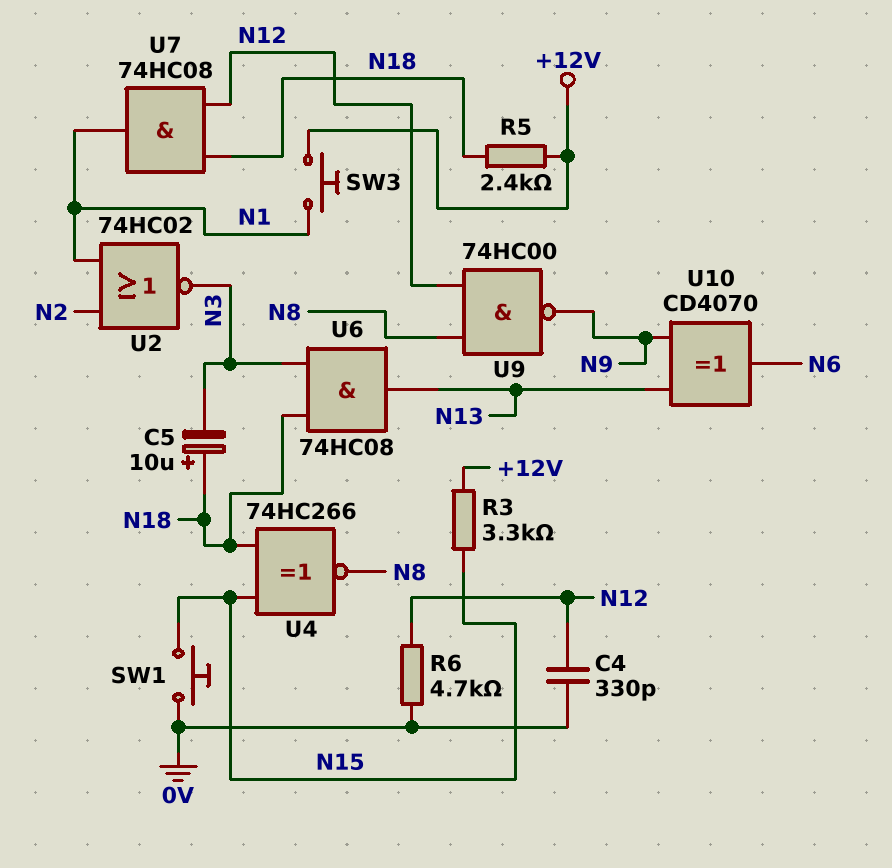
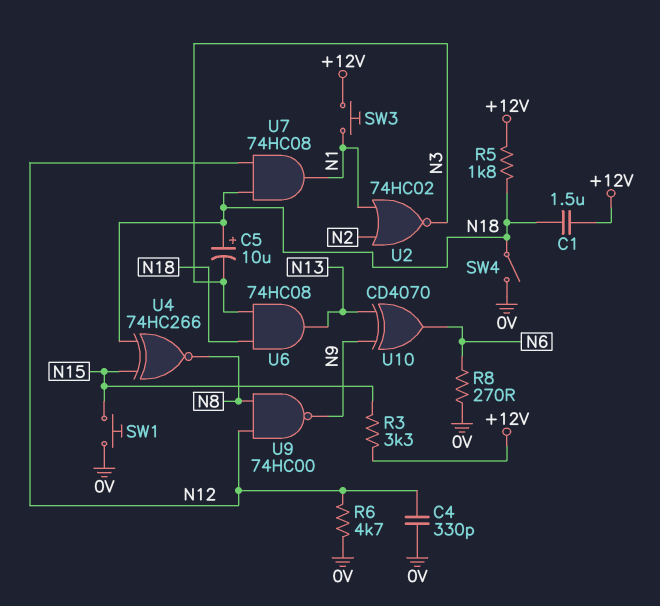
C1: none -> 1.5uF (+12V, N18)
R5: 2.4k (+12V, N18) -> 1.8k (+12V, N18)
R8: none -> 270 (0V, N6)
SW4: none -> switch (0V, N18)

